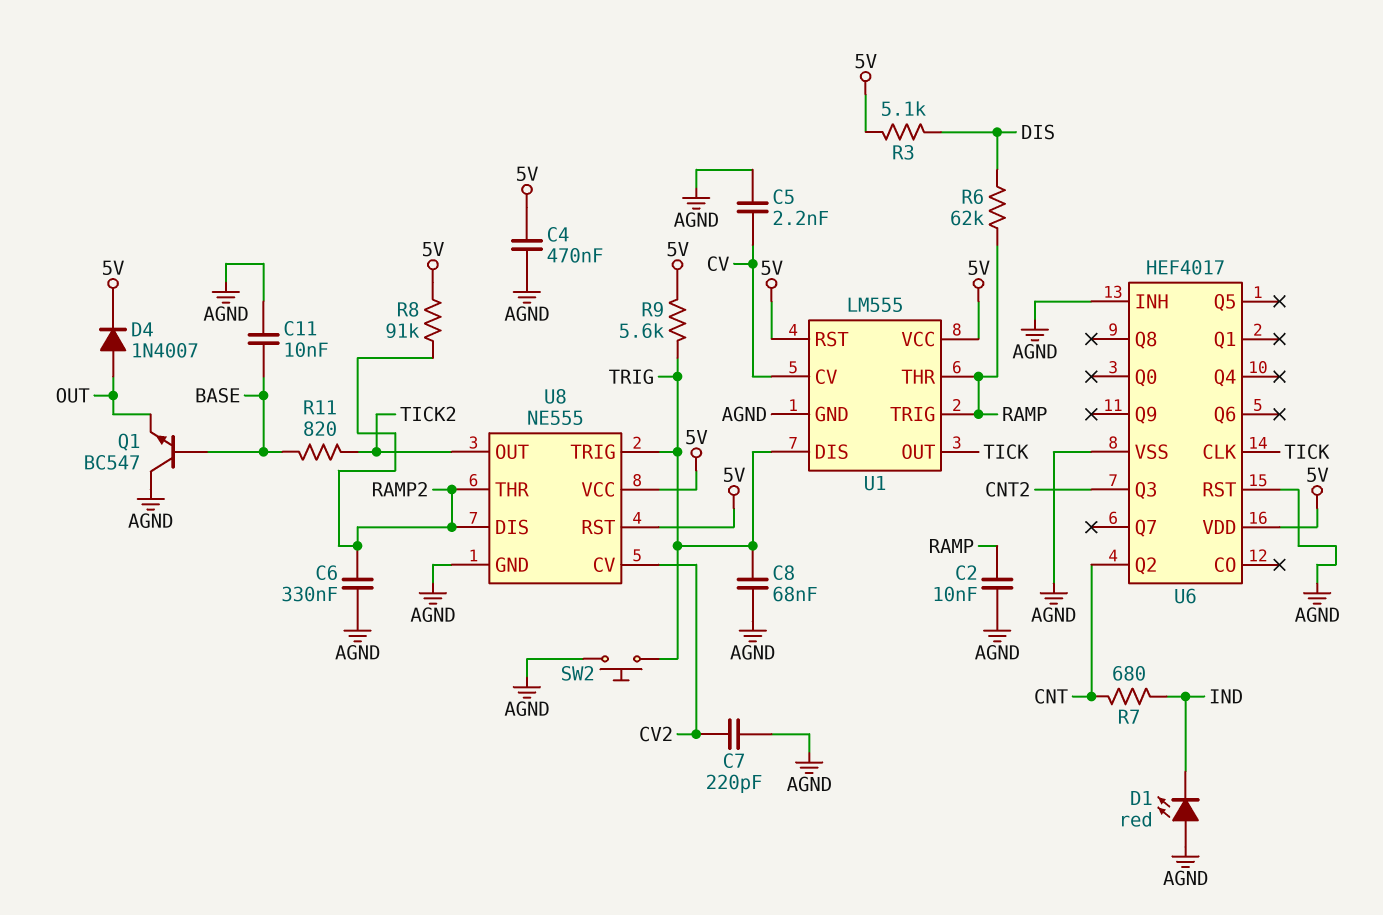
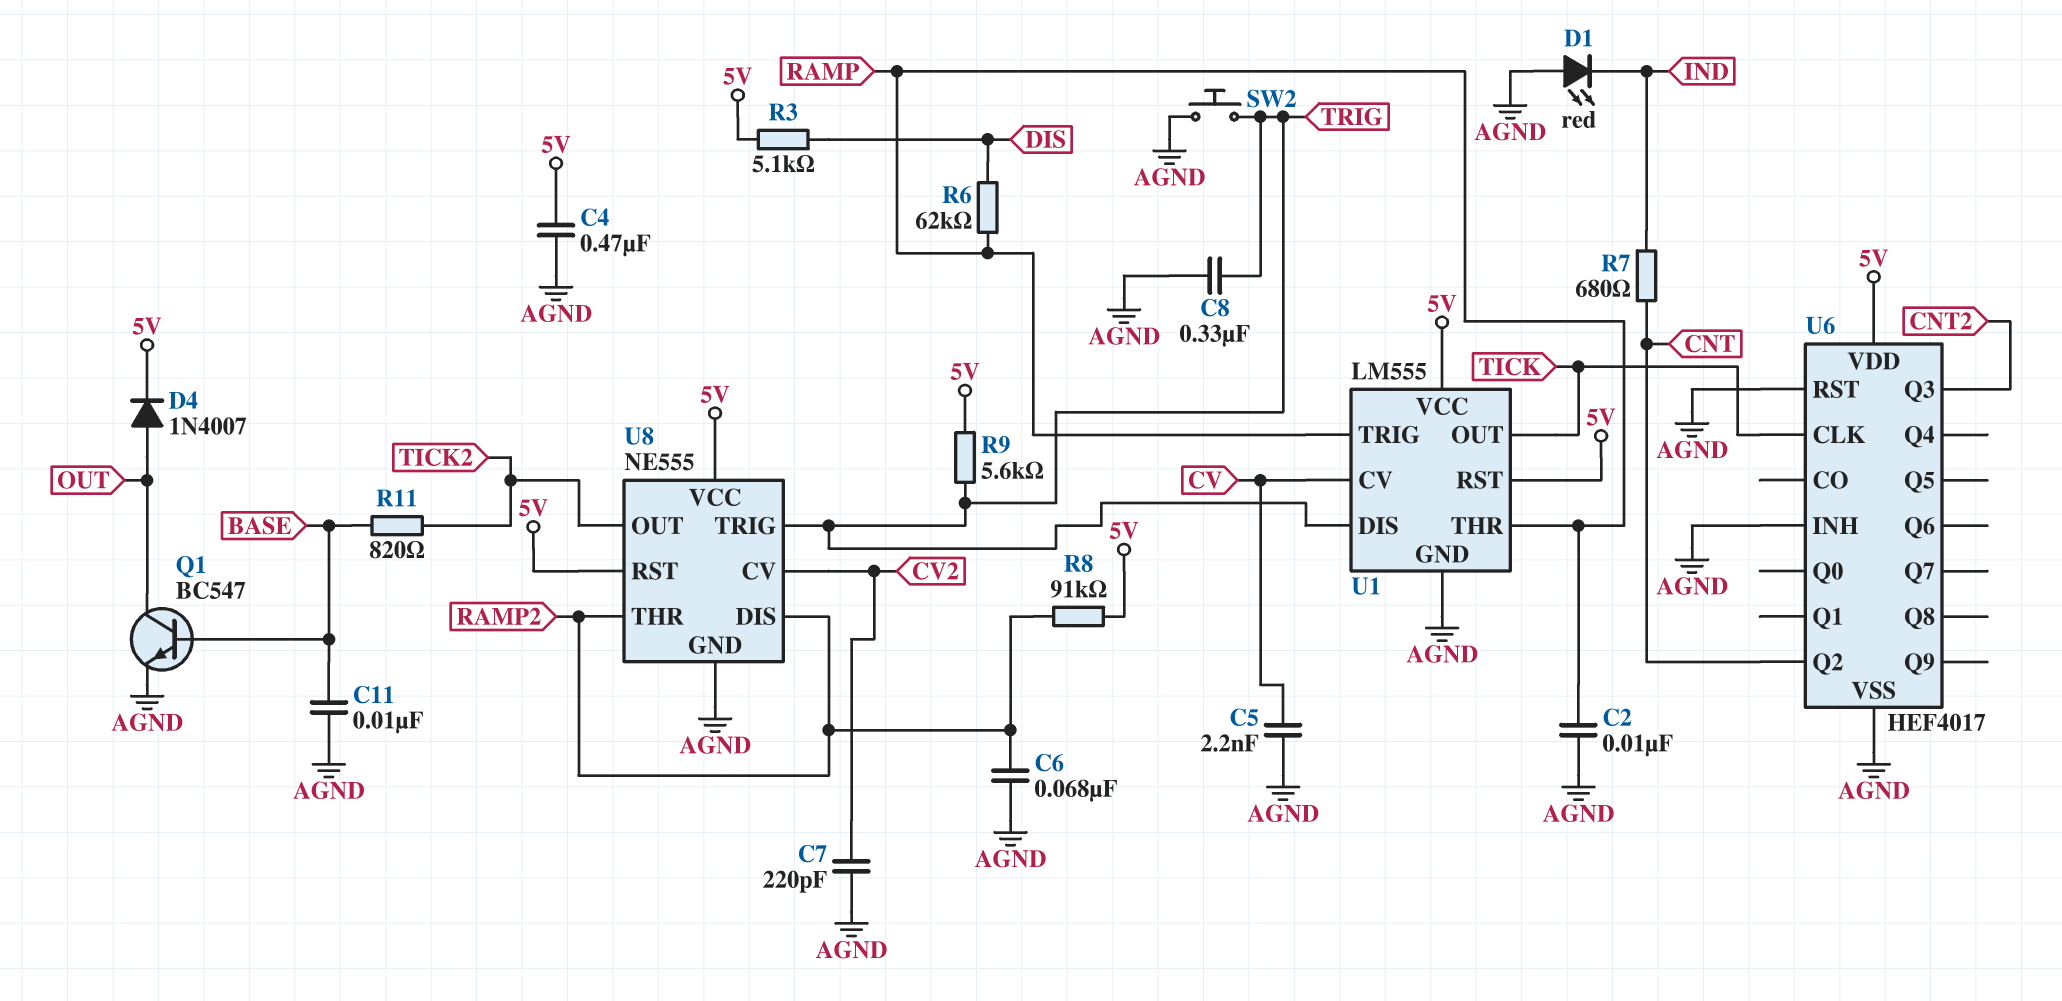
C6: 330nF (AGND, RAMP2) -> 68nF (AGND, RAMP2)
C8: 68nF (AGND, TRIG) -> 330nF (AGND, TRIG)
Q1: NPN BC547 (B BASE, C AGND, E OUT) -> NPN BC547 (B BASE, C OUT, E AGND)

